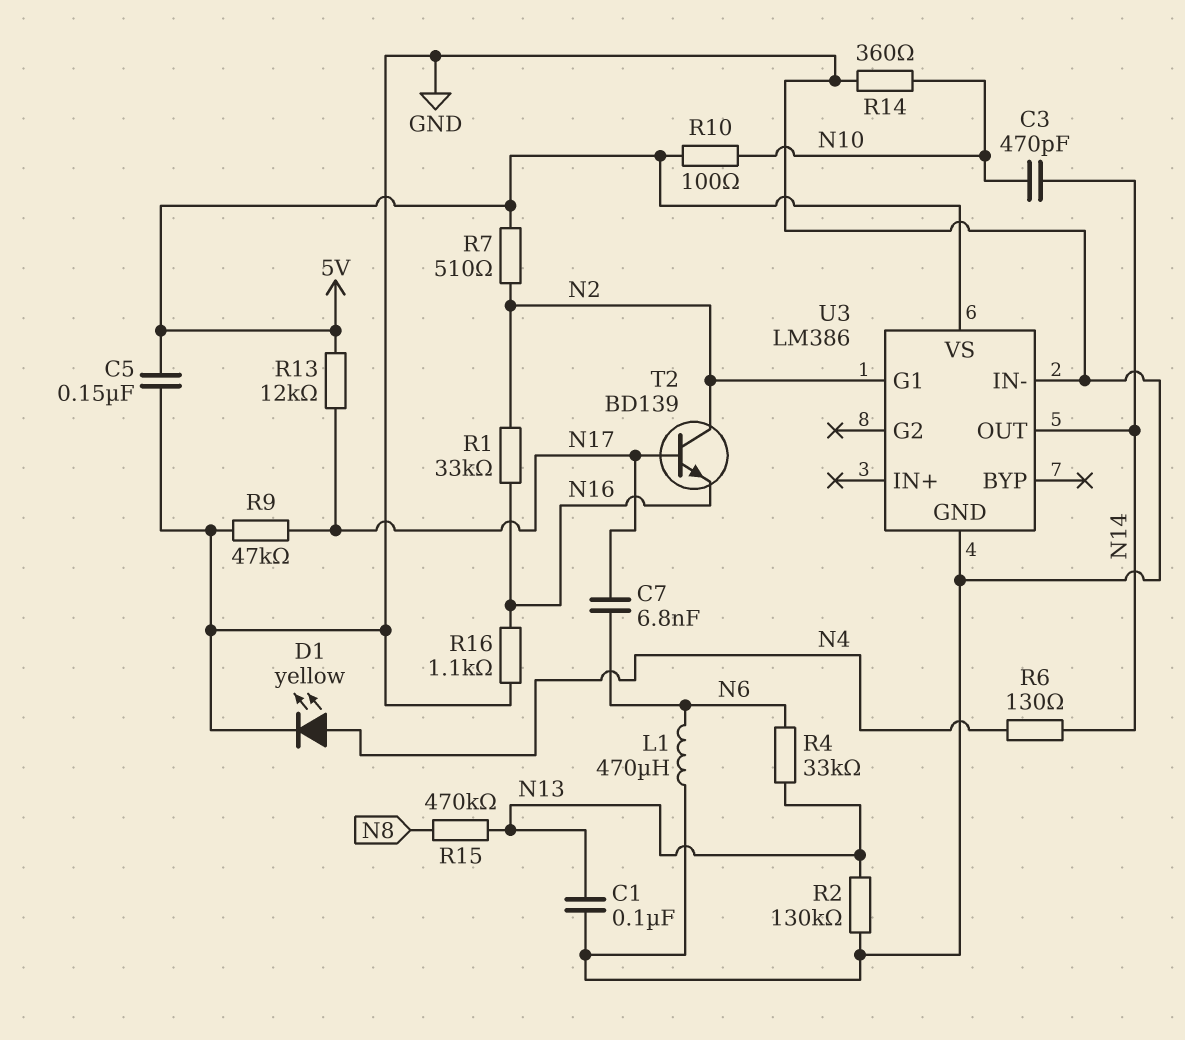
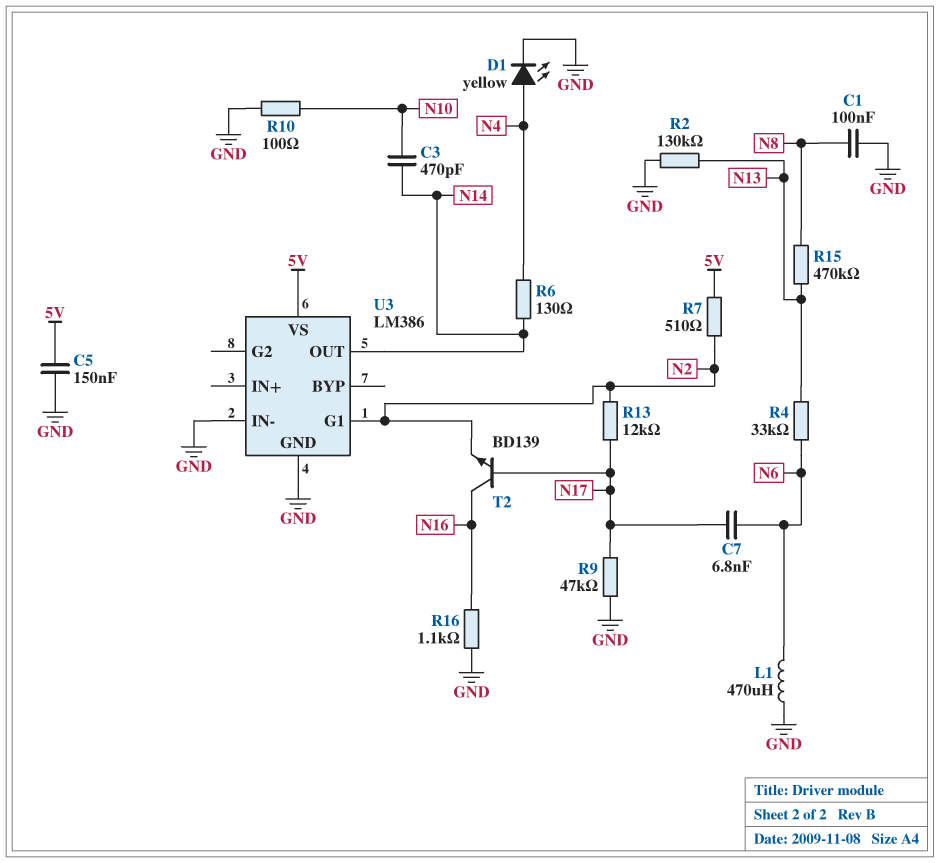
C1: 100nF (GND, N13) -> 100nF (GND, N8)
R1: 33k (N2, N16) -> none
R10: 100 (5V, N10) -> 100 (GND, N10)
R13: 12k (5V, N17) -> 12k (N2, N17)
R14: 360 (GND, N10) -> none
T2: NPN BD139 (B N17, C N2, E N16) -> NPN BD139 (B N17, C N16, E N2)

